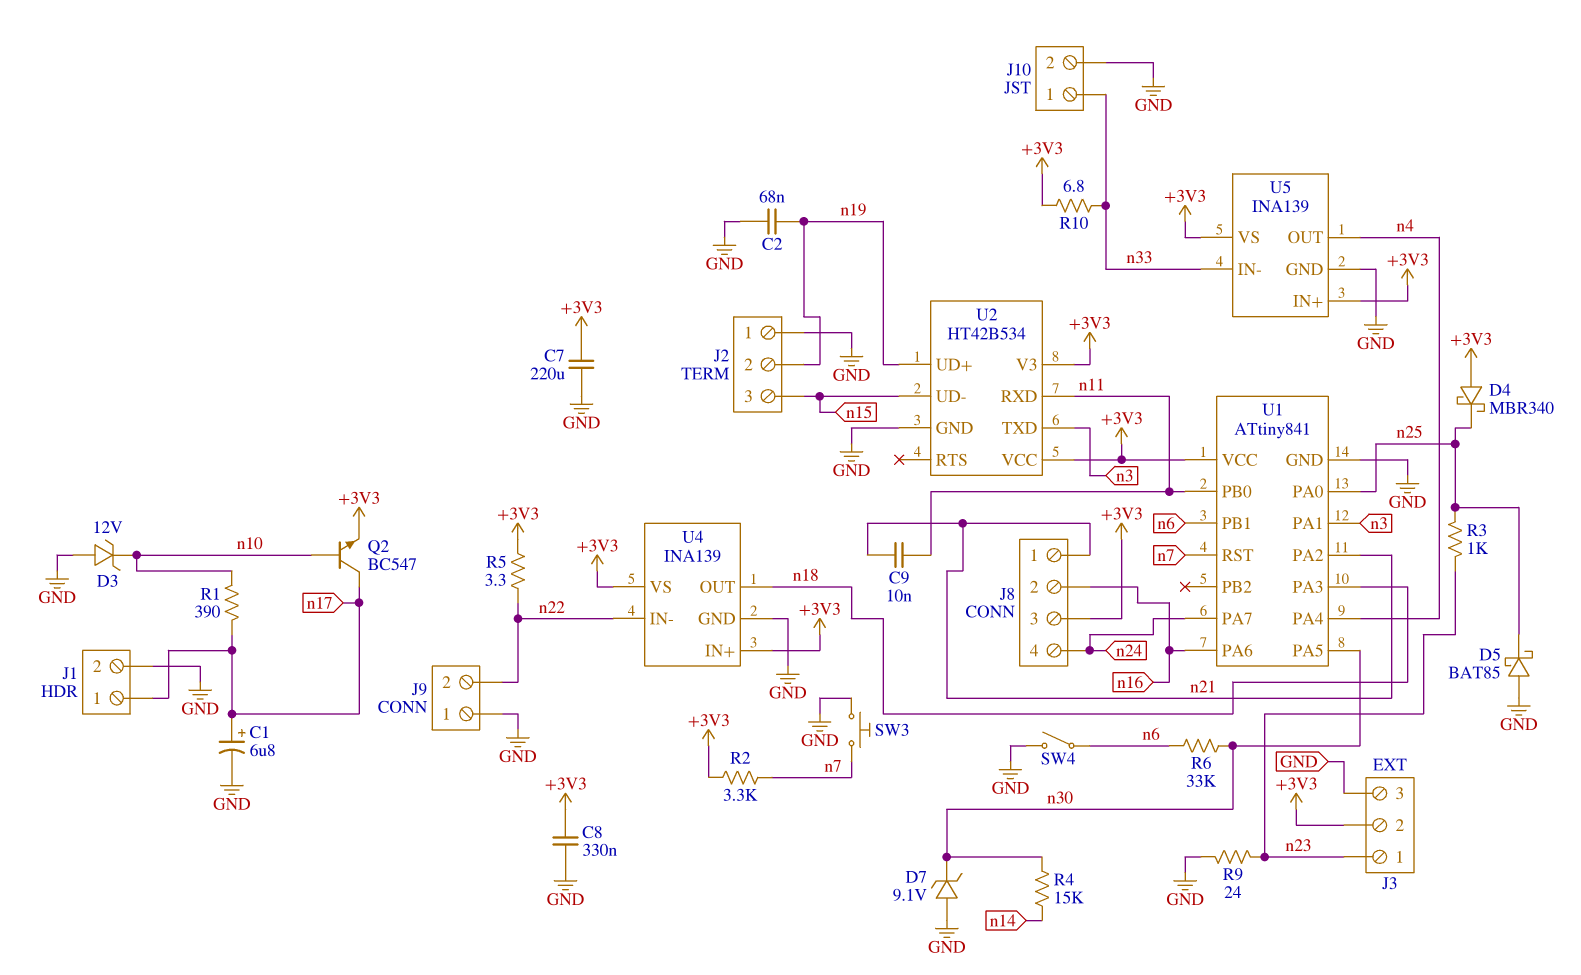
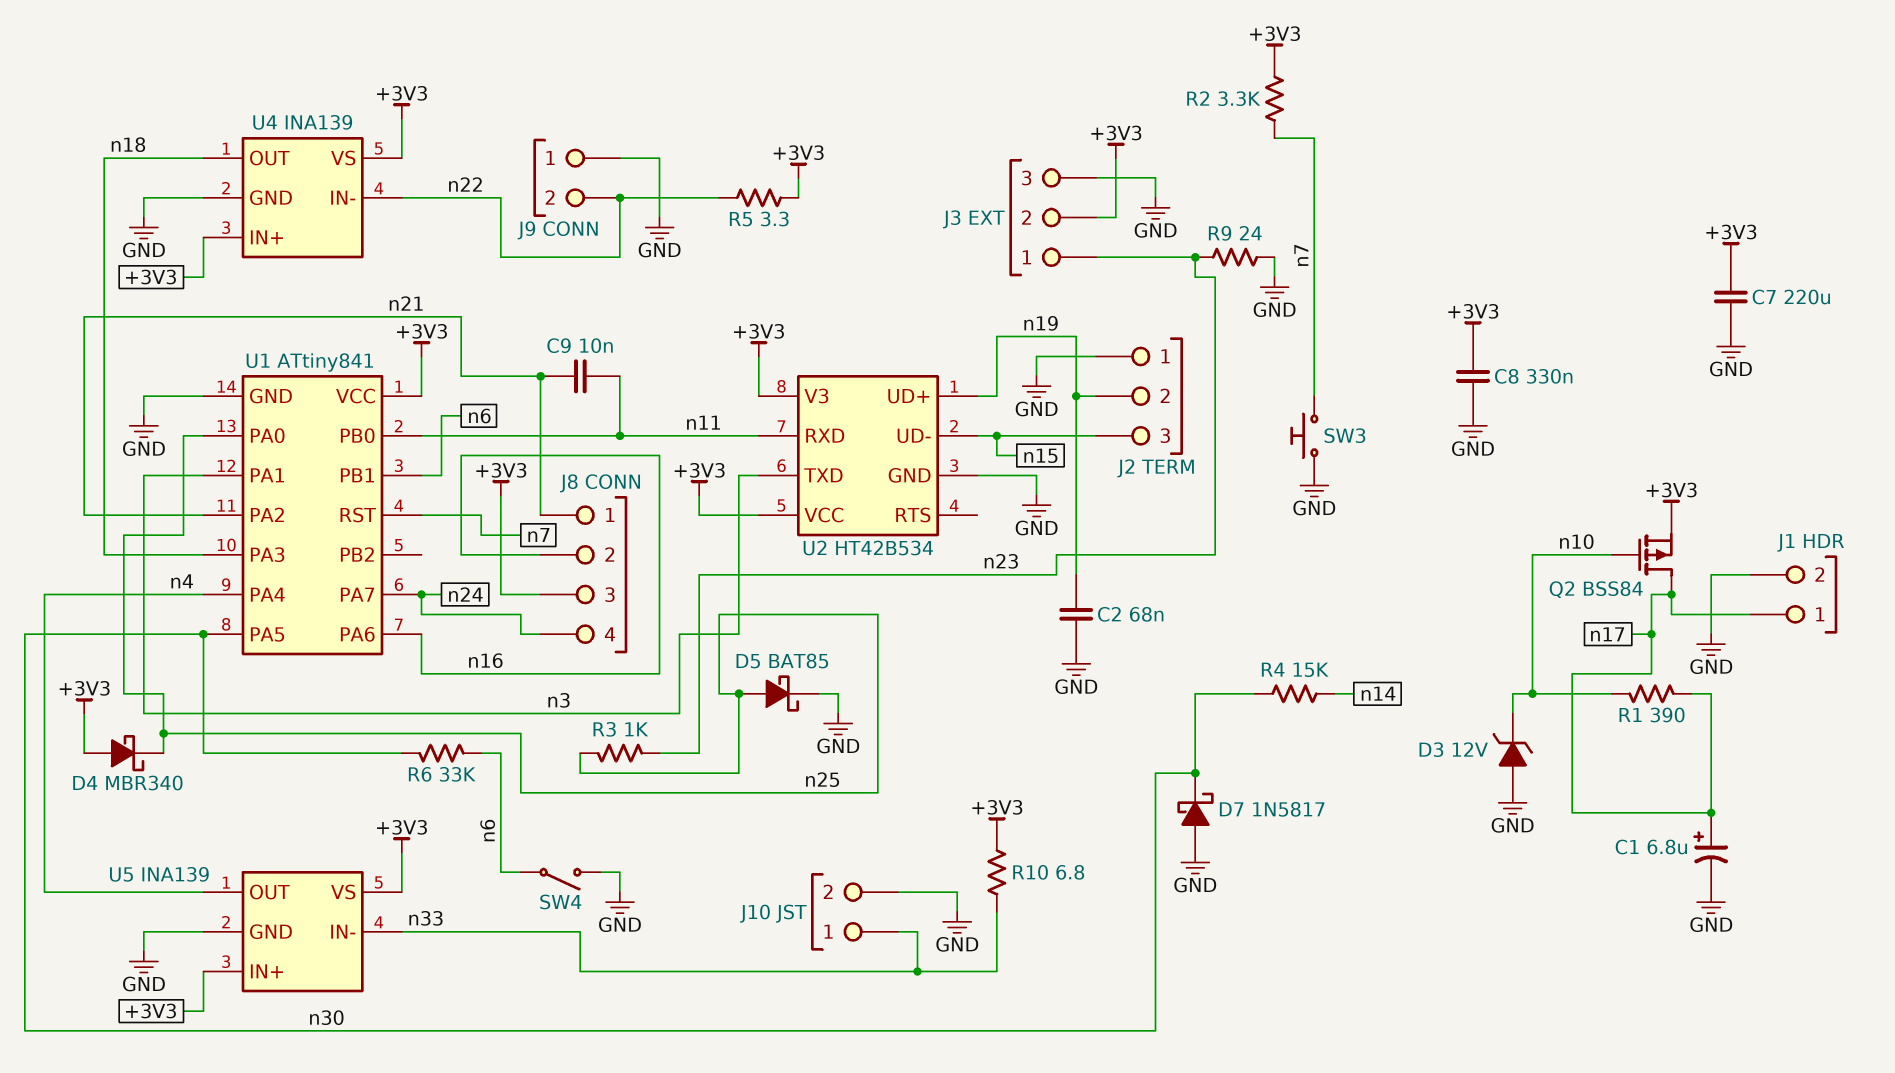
D5: schottky BAT85 (A GND, K n25) -> schottky BAT85 (A n25, K GND)
D7: zener 9.1V (A GND, K n30) -> schottky 1N5817 (A GND, K n30)
Q2: NPN BC547 (B n10, C n17, E +3V3) -> PMOS BSS84 (G n10, D n17, S +3V3)

